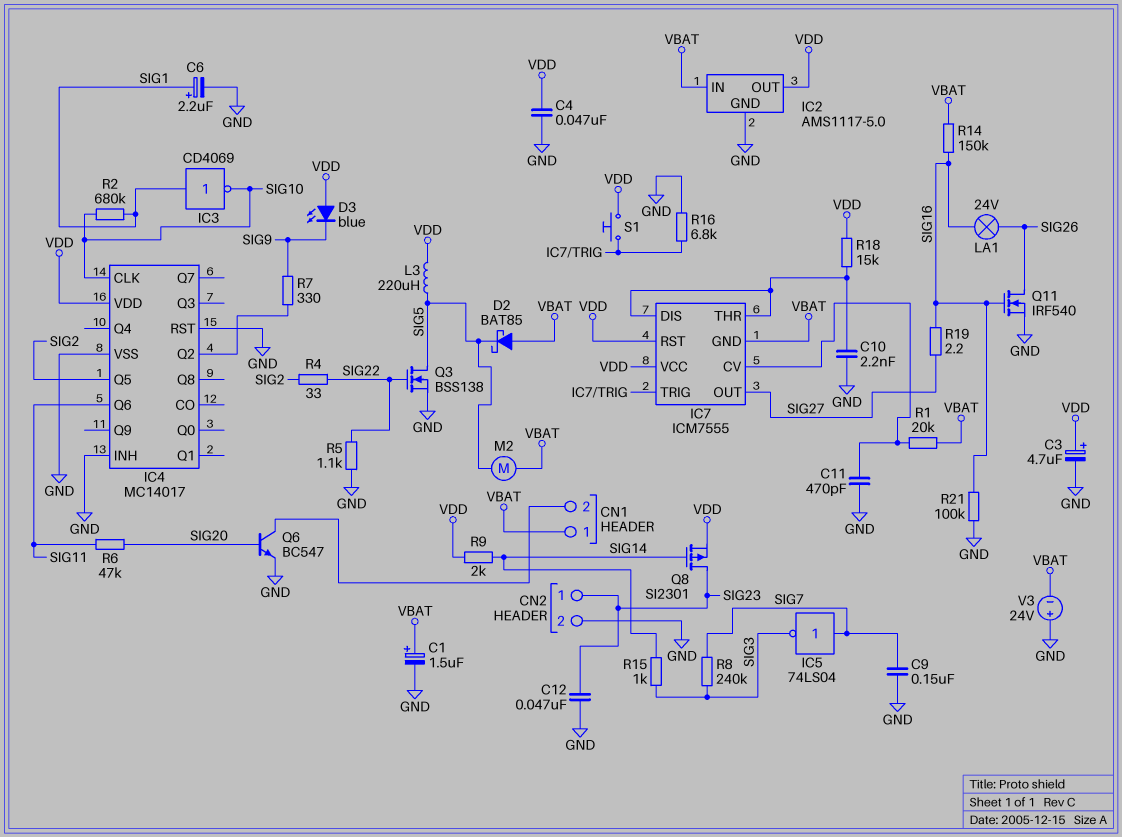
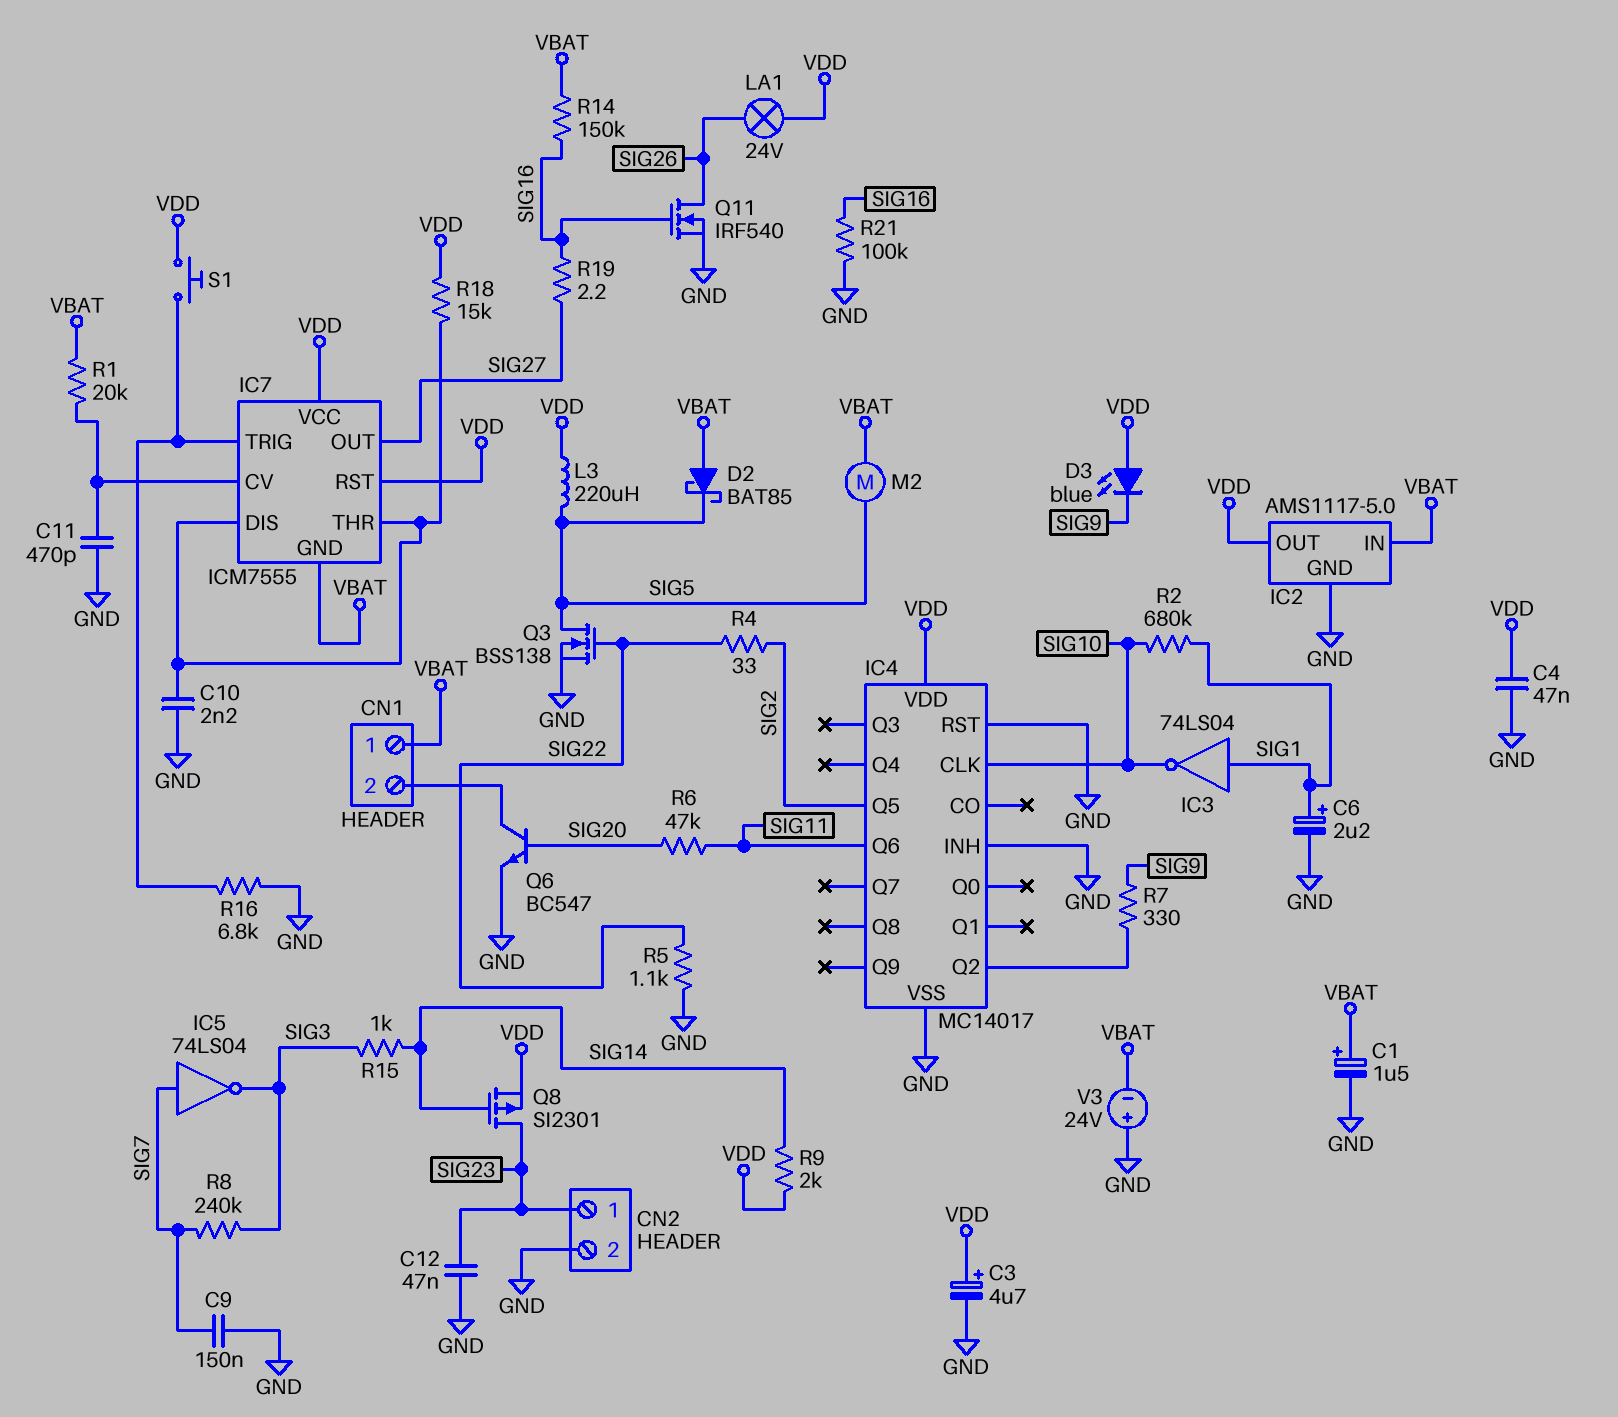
IC3: NOT CD4069 (in SIG1, out SIG10) -> NOT 74LS04 (in SIG1, out SIG10)
LA1: lamp 24V (SIG16, SIG26) -> lamp 24V (SIG26, VDD)

